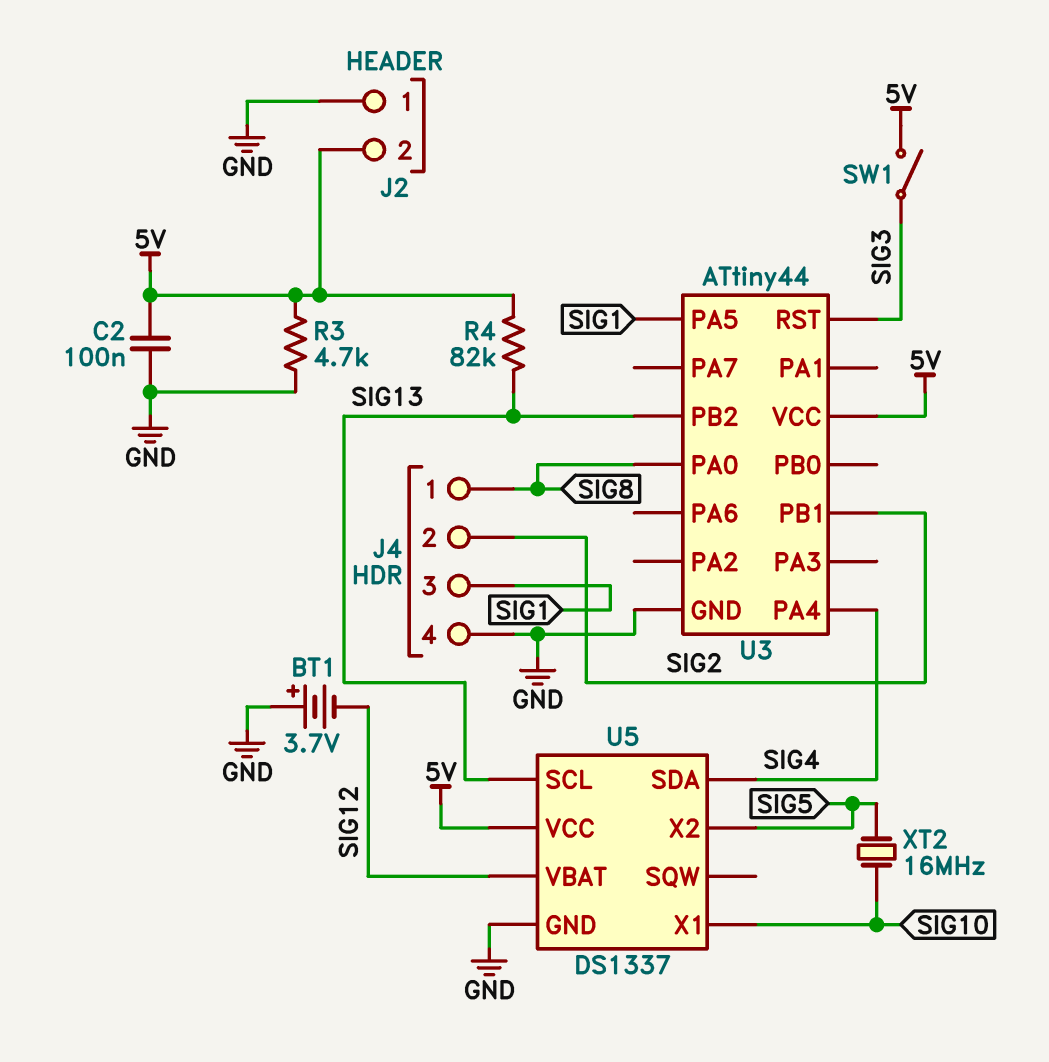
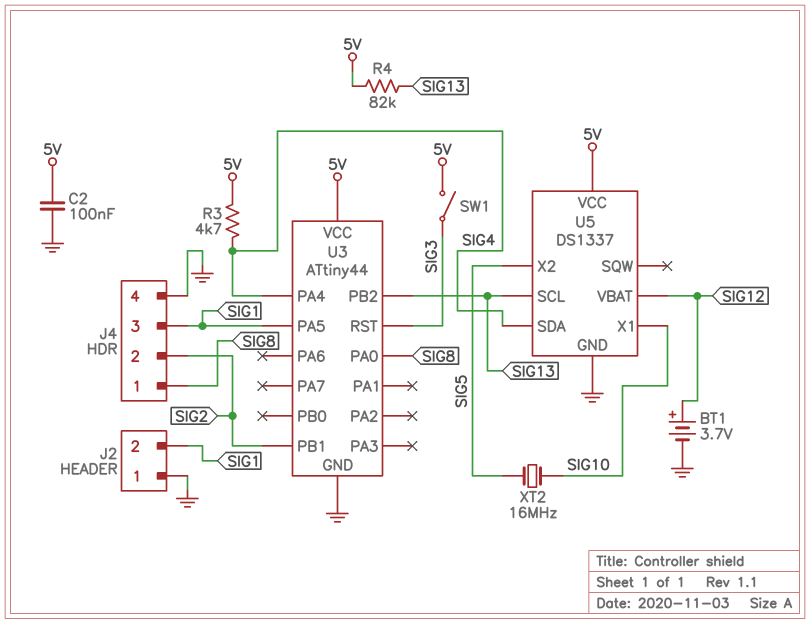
BT1: 3.7V (plus GND, minus SIG12) -> 3.7V (plus SIG12, minus GND)
J2 pin 2: 5V -> SIG1
R3: 4.7k (5V, GND) -> 4.7k (5V, SIG4)

